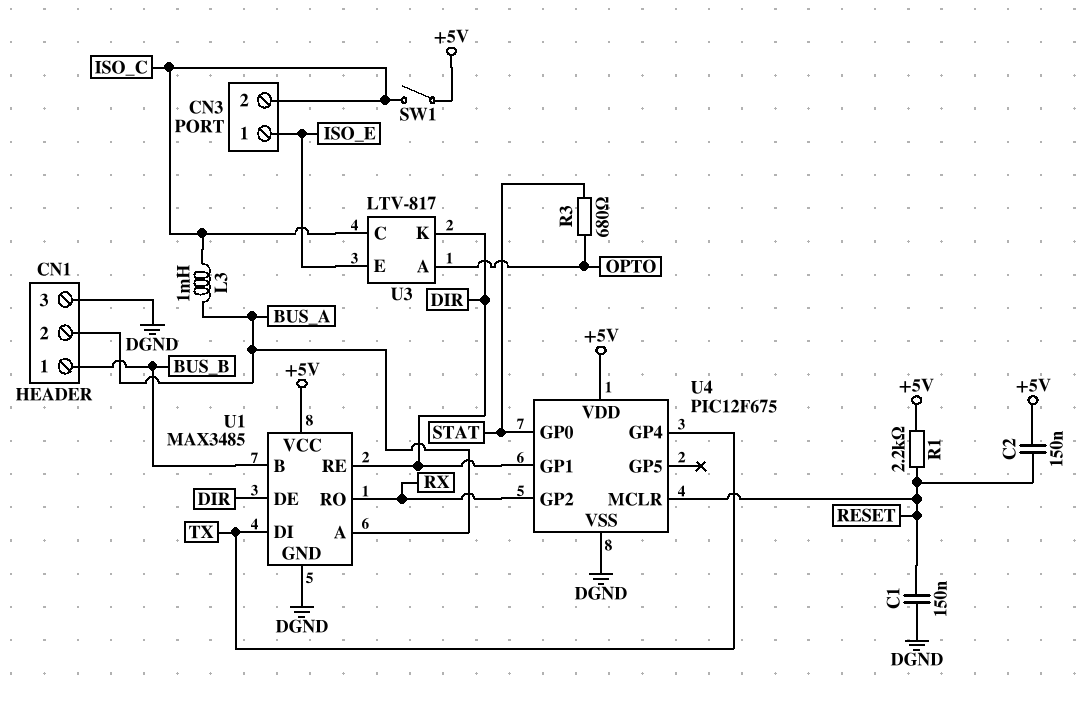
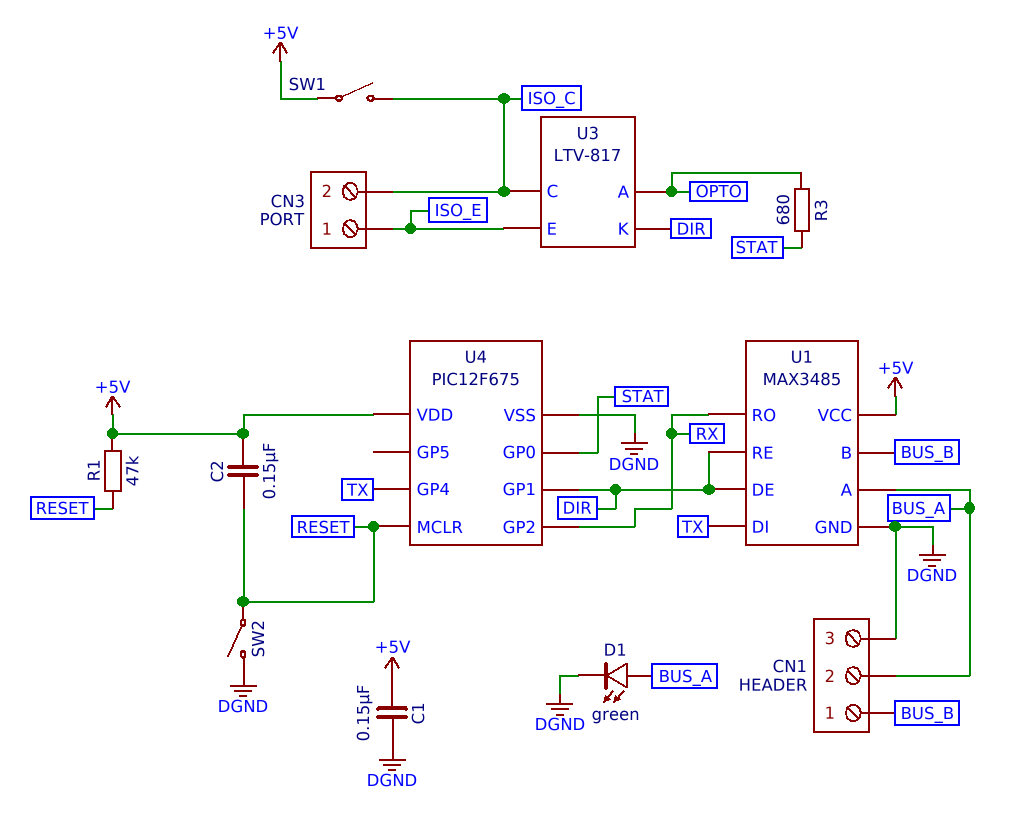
C1: 150nF (DGND, RESET) -> 150nF (+5V, DGND)
D1: none -> LED green (A BUS_A, K DGND)
L3: 1mH (BUS_A, ISO_C) -> none
R1: 2.2k (+5V, RESET) -> 47k (+5V, RESET)
SW2: none -> switch (DGND, RESET)

